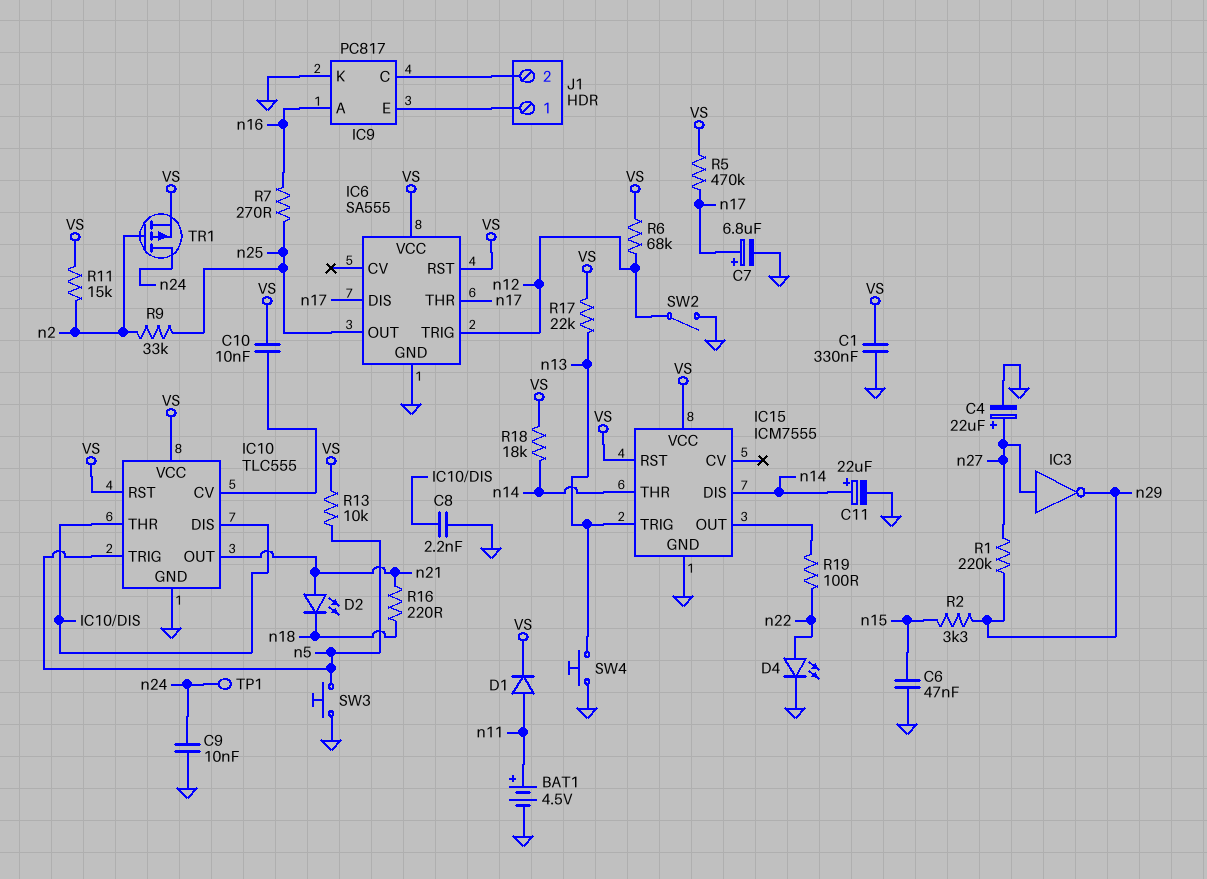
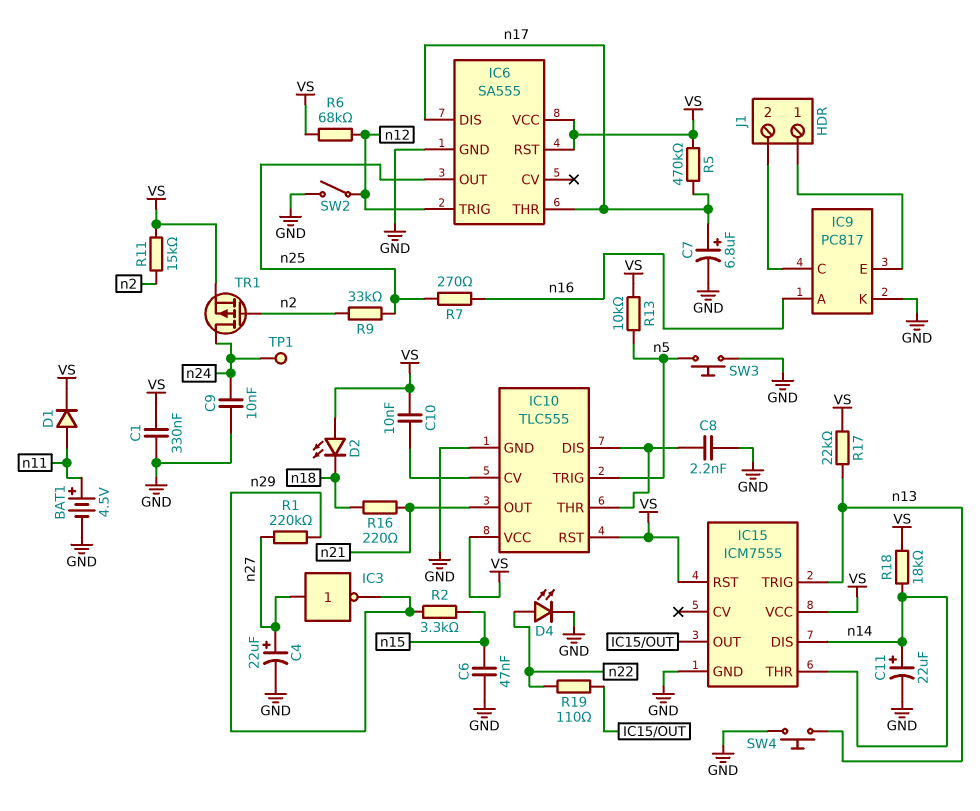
D2: LED (A n21, K n18) -> LED (A VS, K n18)
R19: 100 (IC15/OUT, n22) -> 110 (IC15/OUT, n22)

